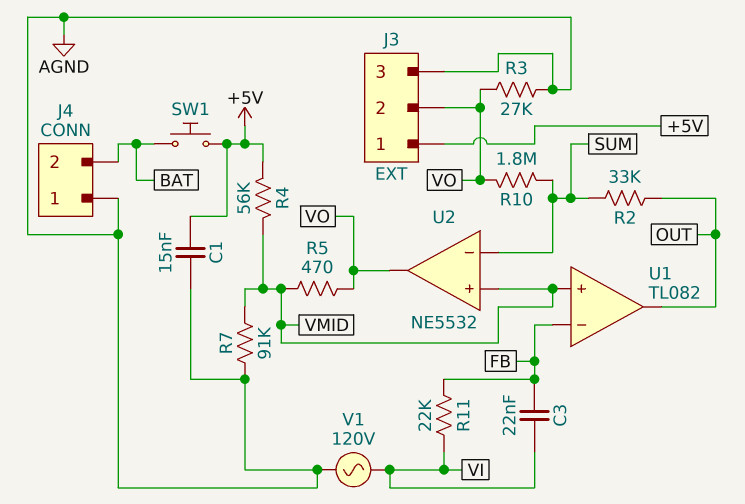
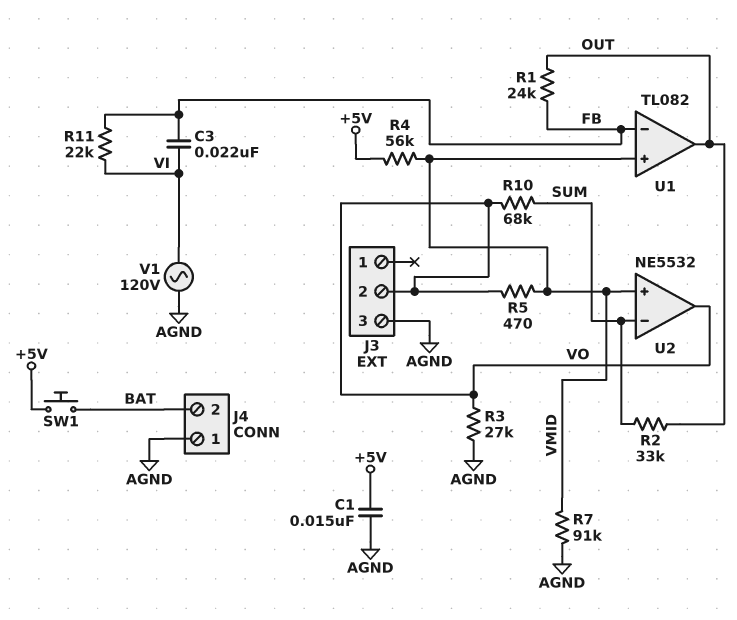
J3 pin 1: +5V -> none
R1: none -> 24k (FB, OUT)
R10: 1.8M (SUM, VO) -> 68k (SUM, VO)

